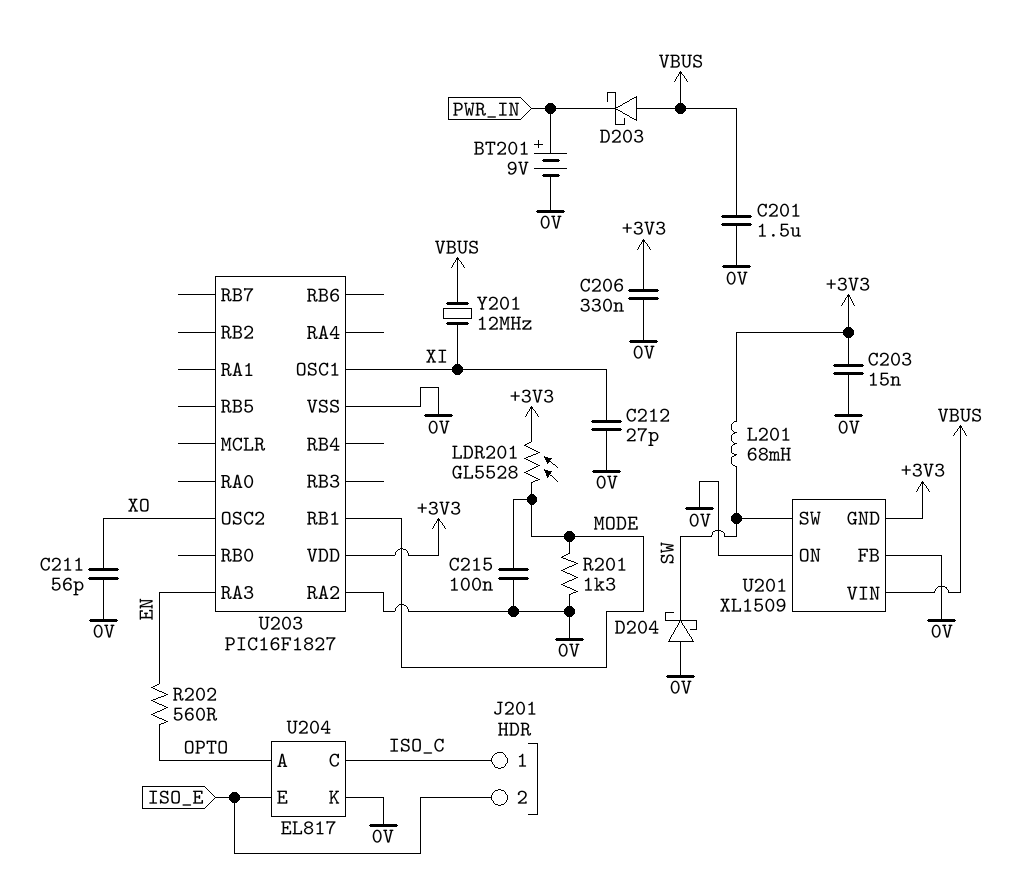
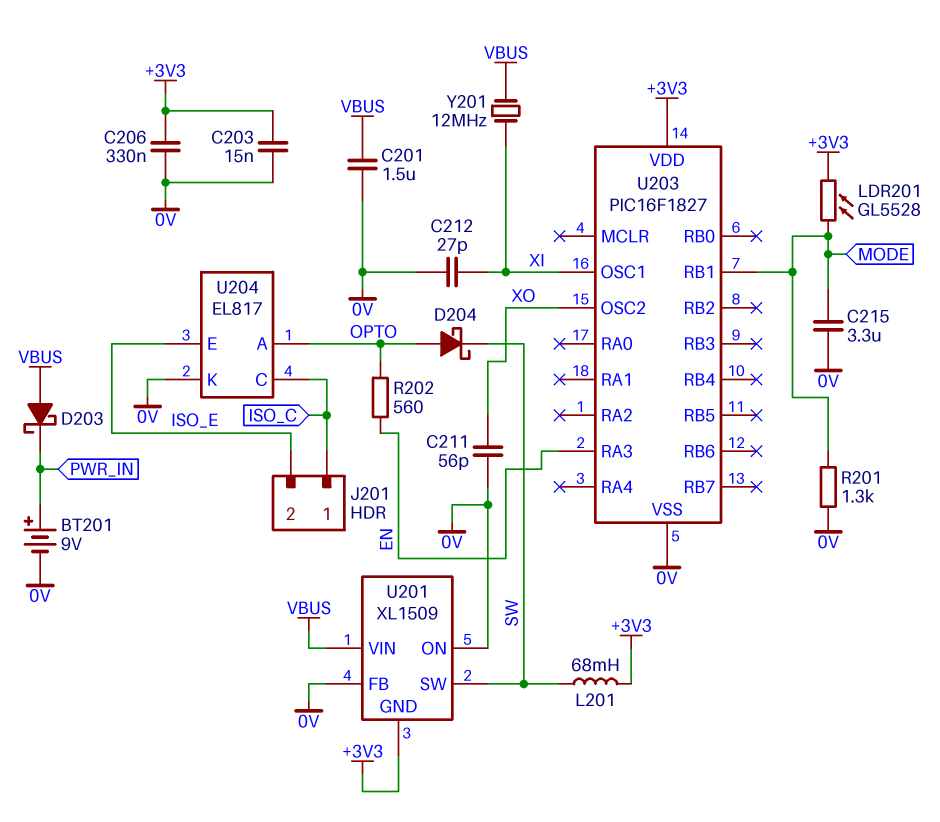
C215: 100nF (0V, MODE) -> 3.3uF (0V, MODE)
D204: schottky (A 0V, K SW) -> schottky (A OPTO, K SW)
U203 pin RA2: 0V -> none

